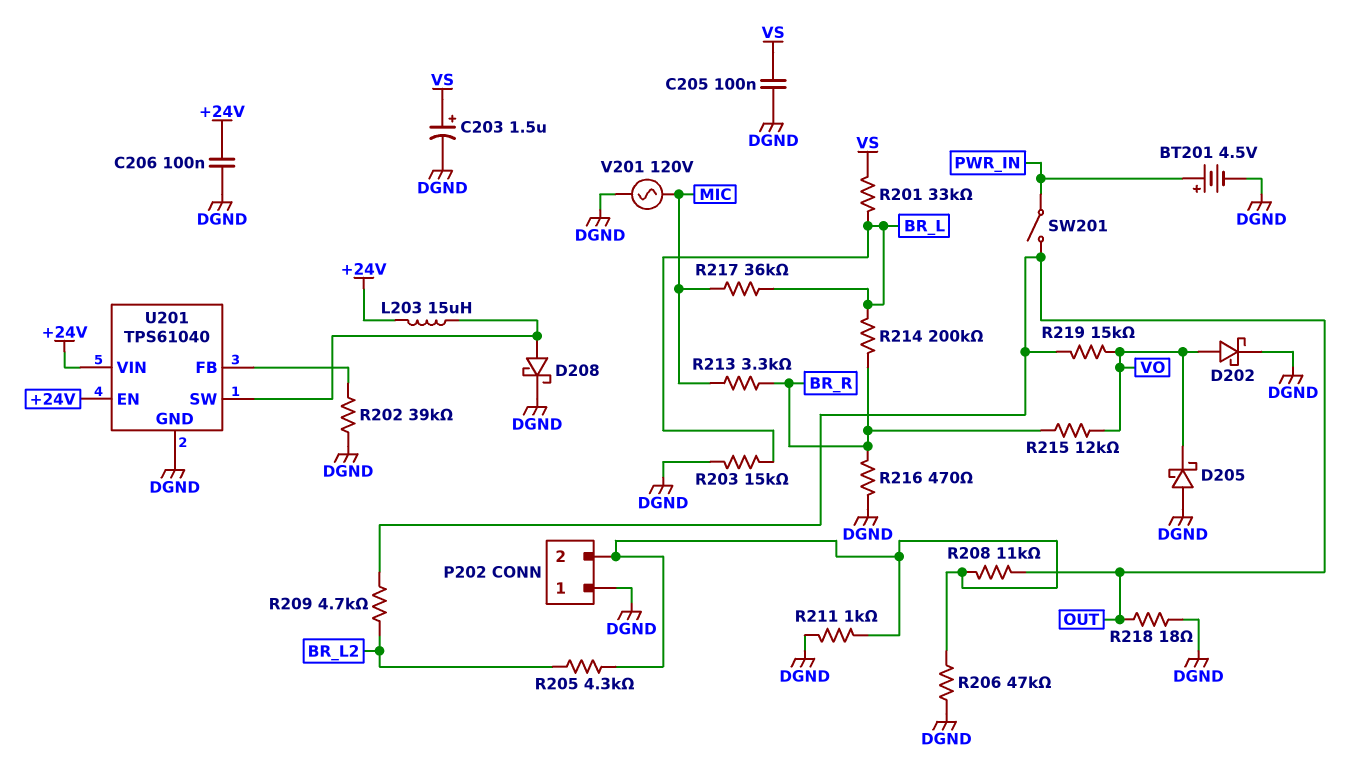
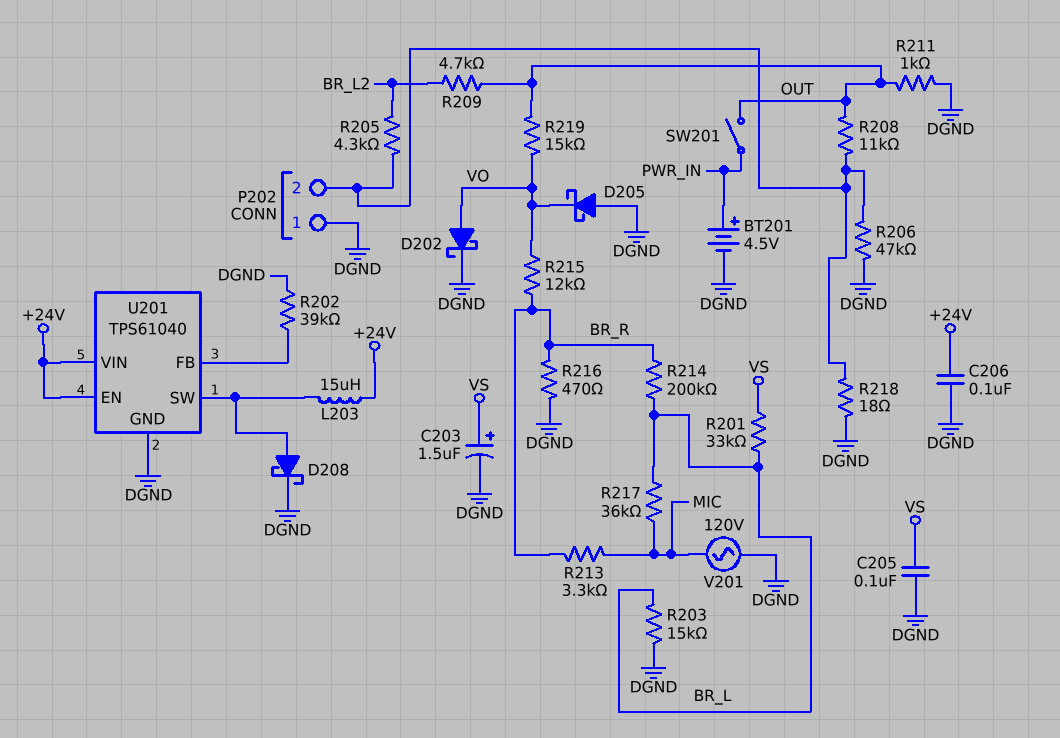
R211: 1k (DGND, P202/2) -> 1k (DGND, OUT)
R218: 18 (DGND, OUT) -> 18 (DGND, P202/2)

